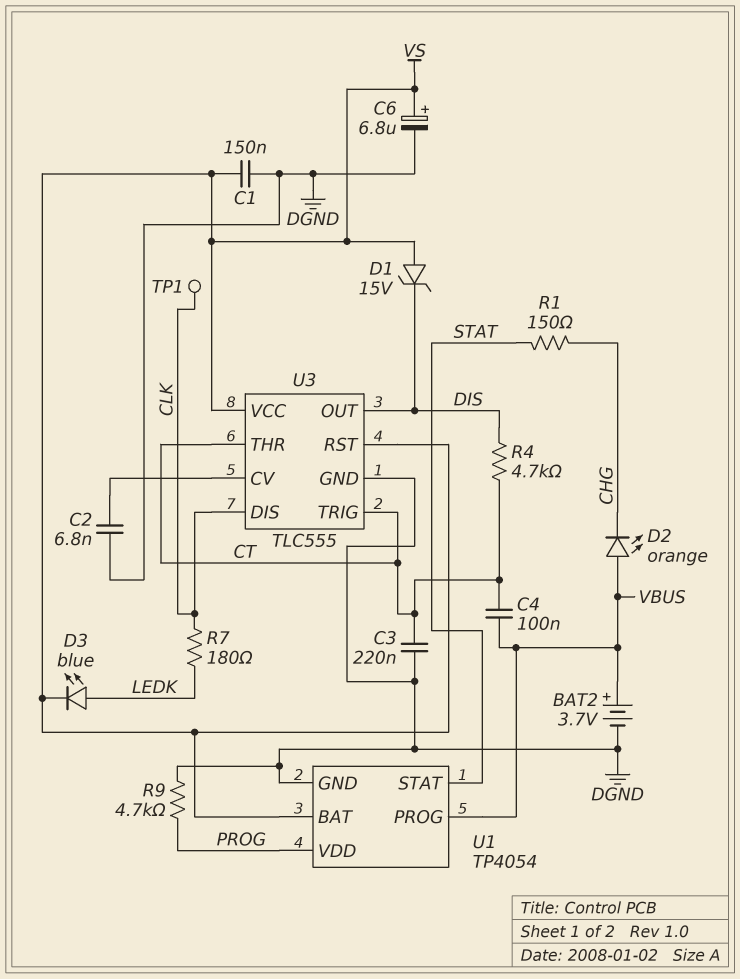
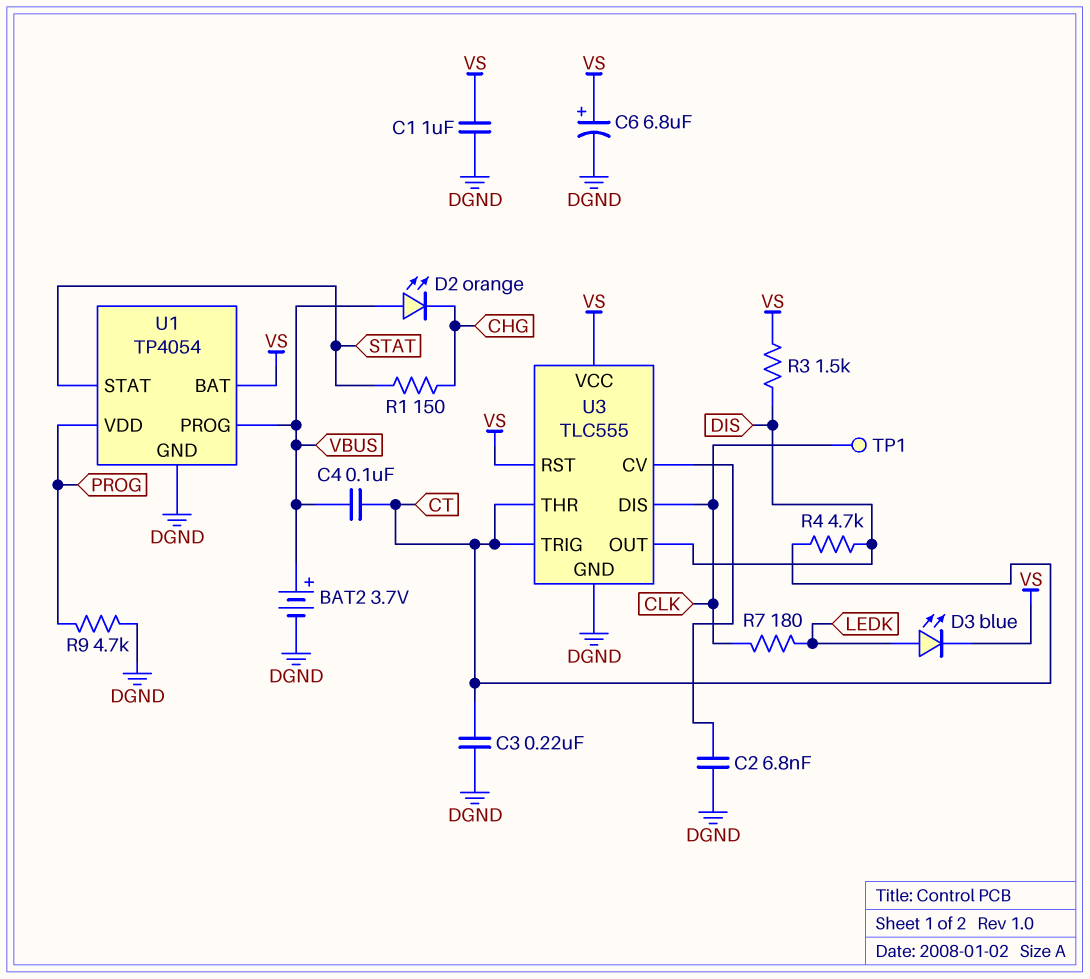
C1: 150nF (DGND, VS) -> 1uF (DGND, VS)
D1: zener 15V (A VS, K DIS) -> none
R3: none -> 1.5k (DIS, VS)

